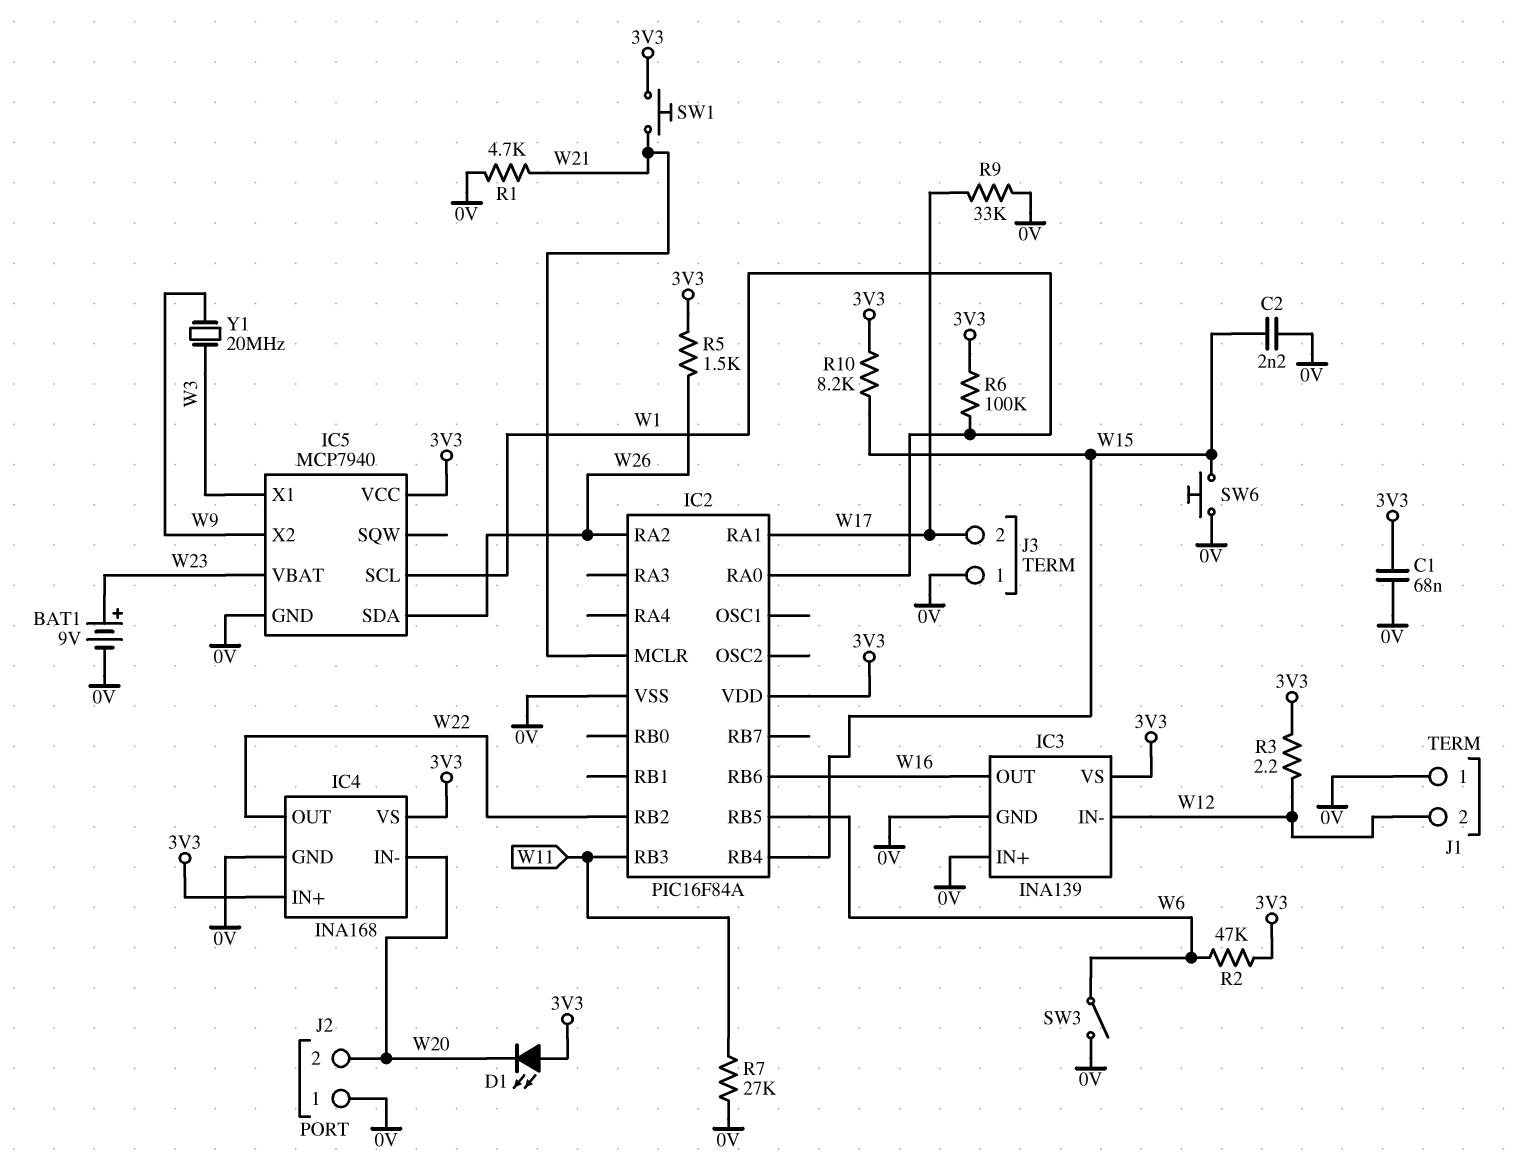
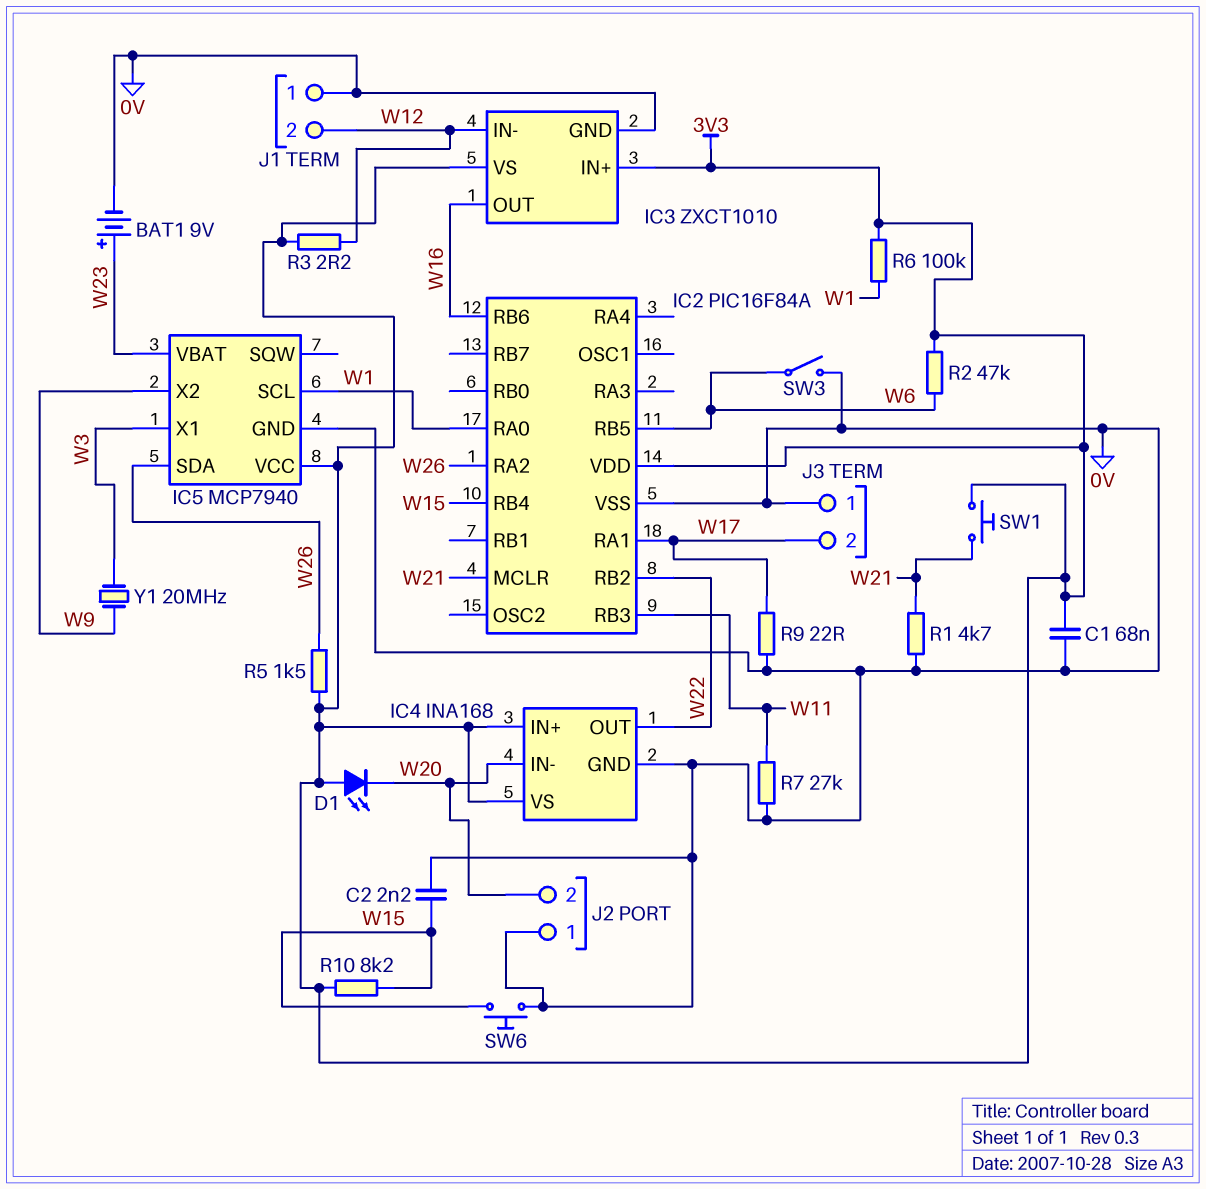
IC3: INA139 -> ZXCT1010
IC3 pin IN+: 0V -> 3V3
R9: 33k (0V, W17) -> 22 (0V, W17)

